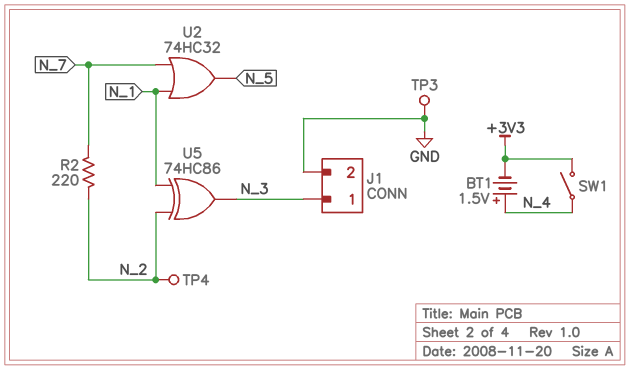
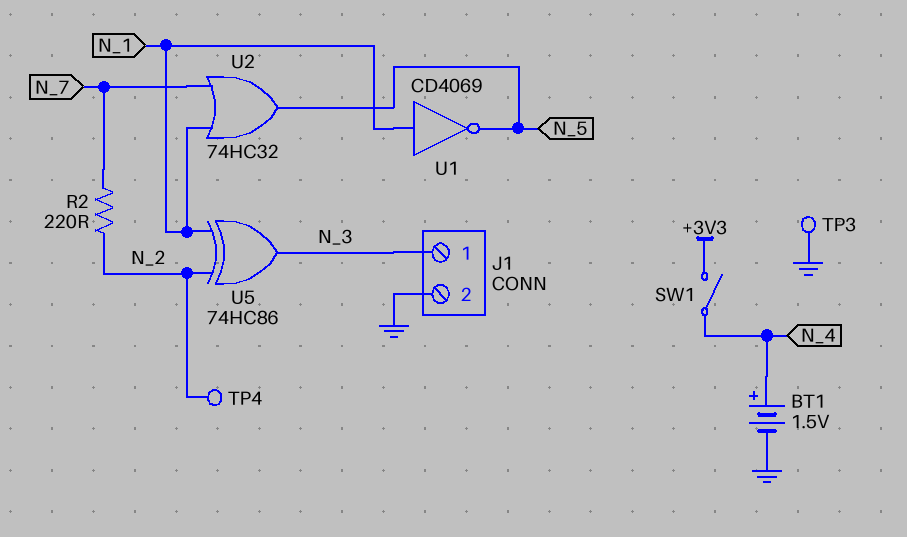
BT1: 1.5V (plus N_4, minus +3V3) -> 1.5V (plus N_4, minus GND)
U1: none -> NOT CD4069 (in N_1, out N_5)

